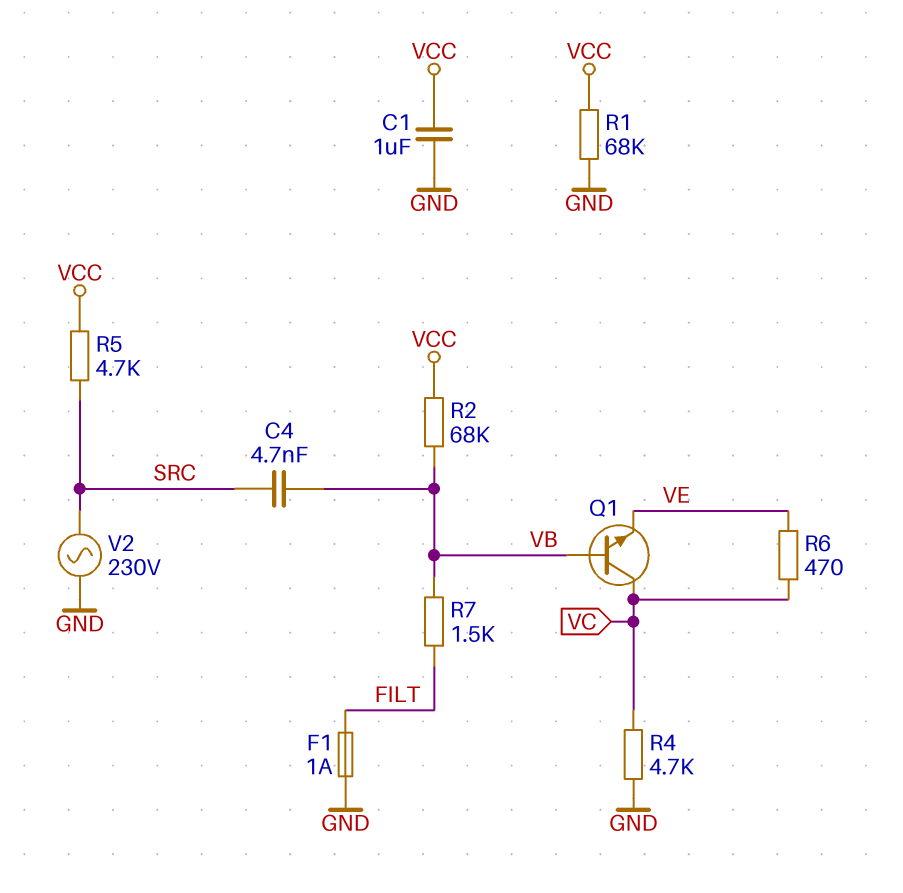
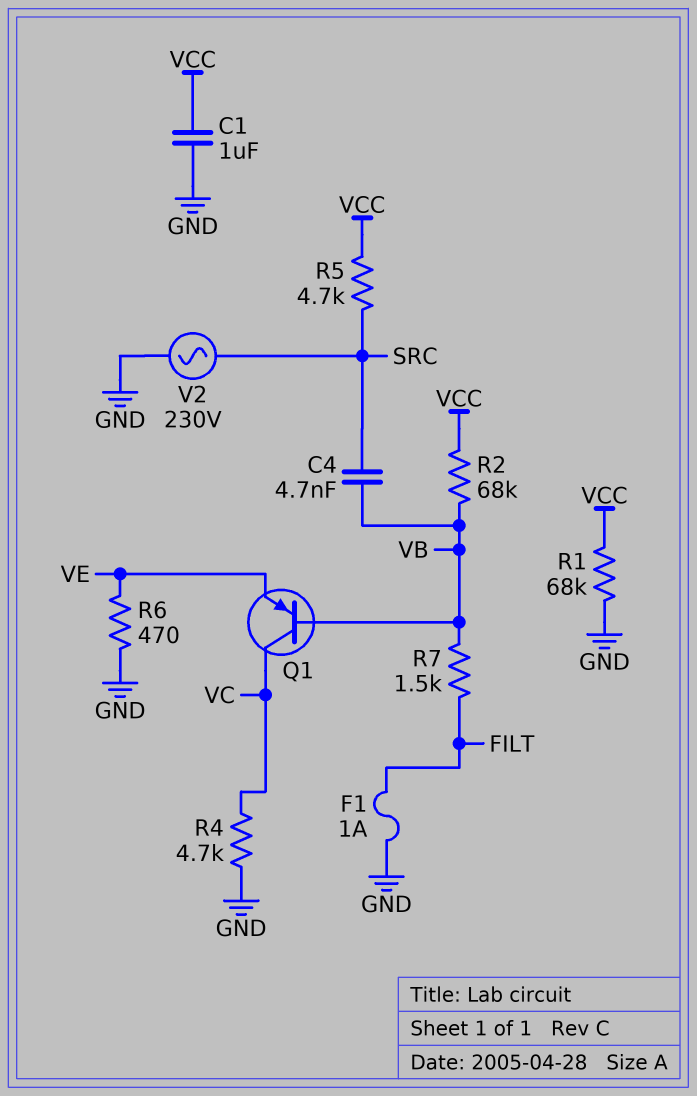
Q1: NPN (B VB, C VC, E VE) -> PNP (B VB, C VC, E VE)
R6: 470 (VC, VE) -> 470 (GND, VE)

